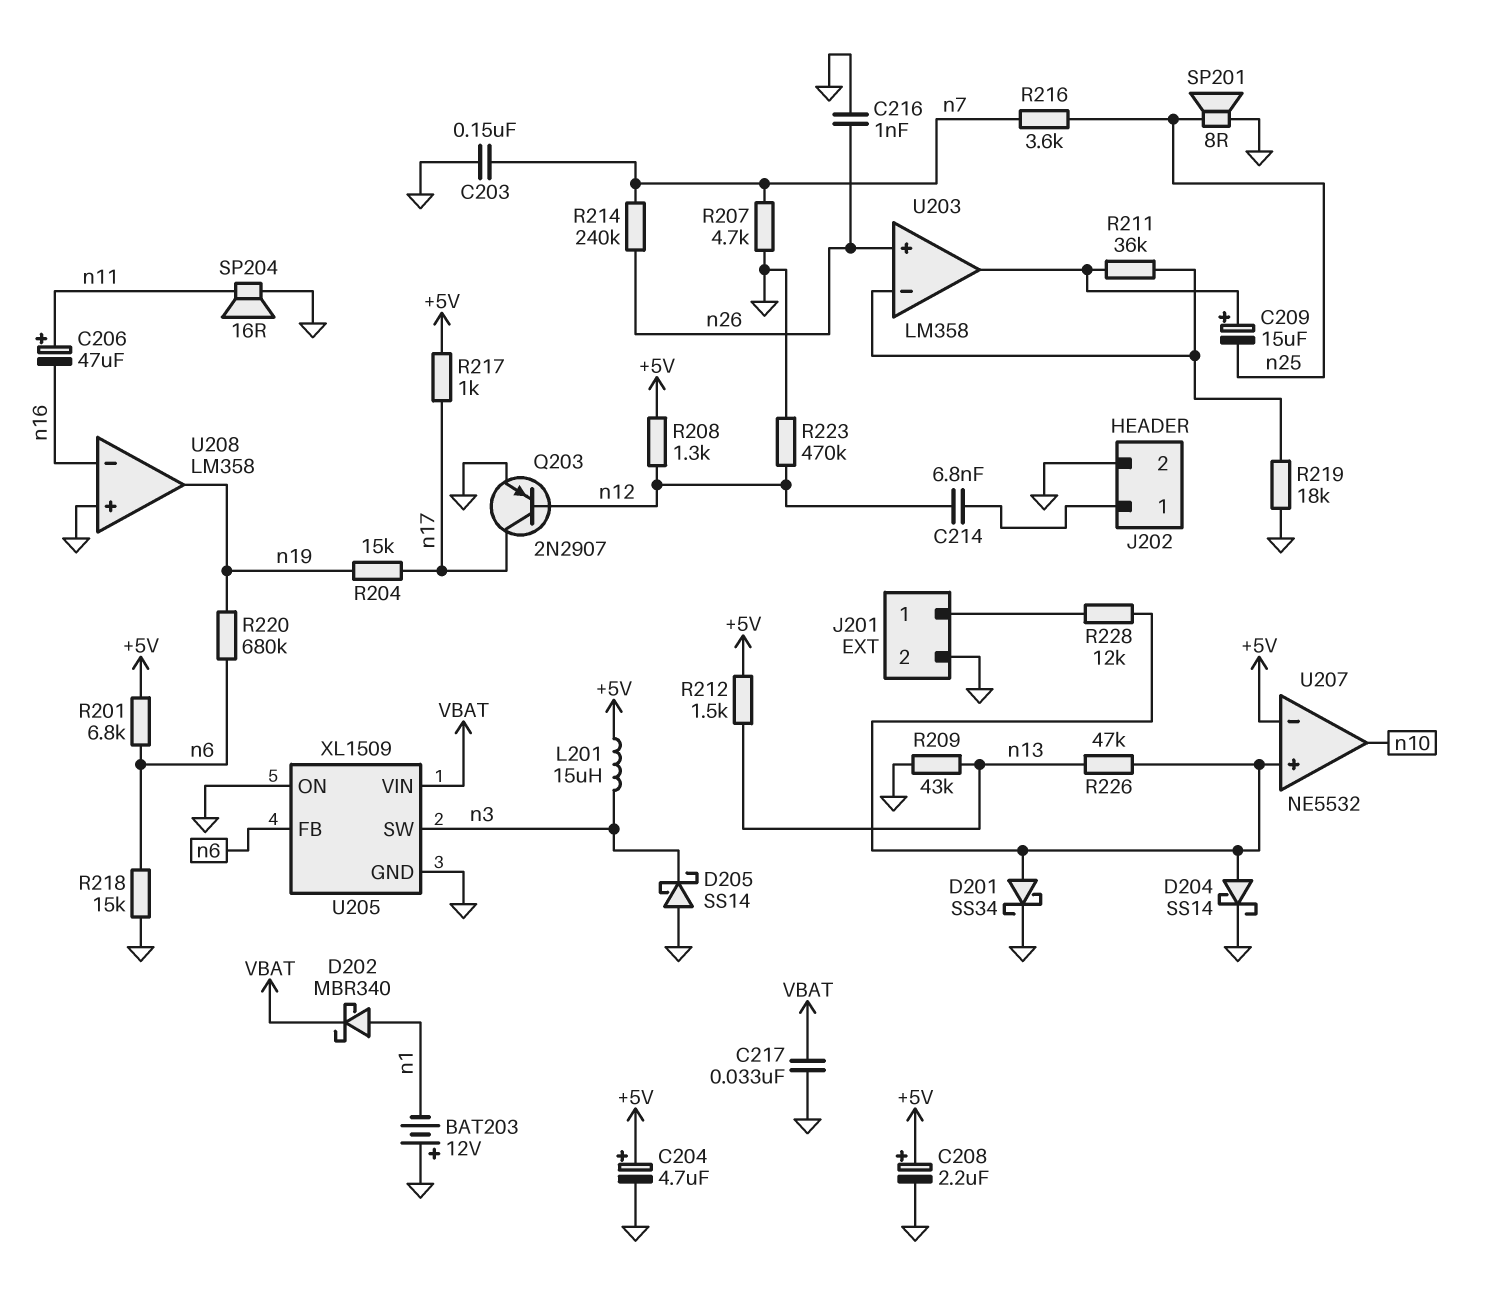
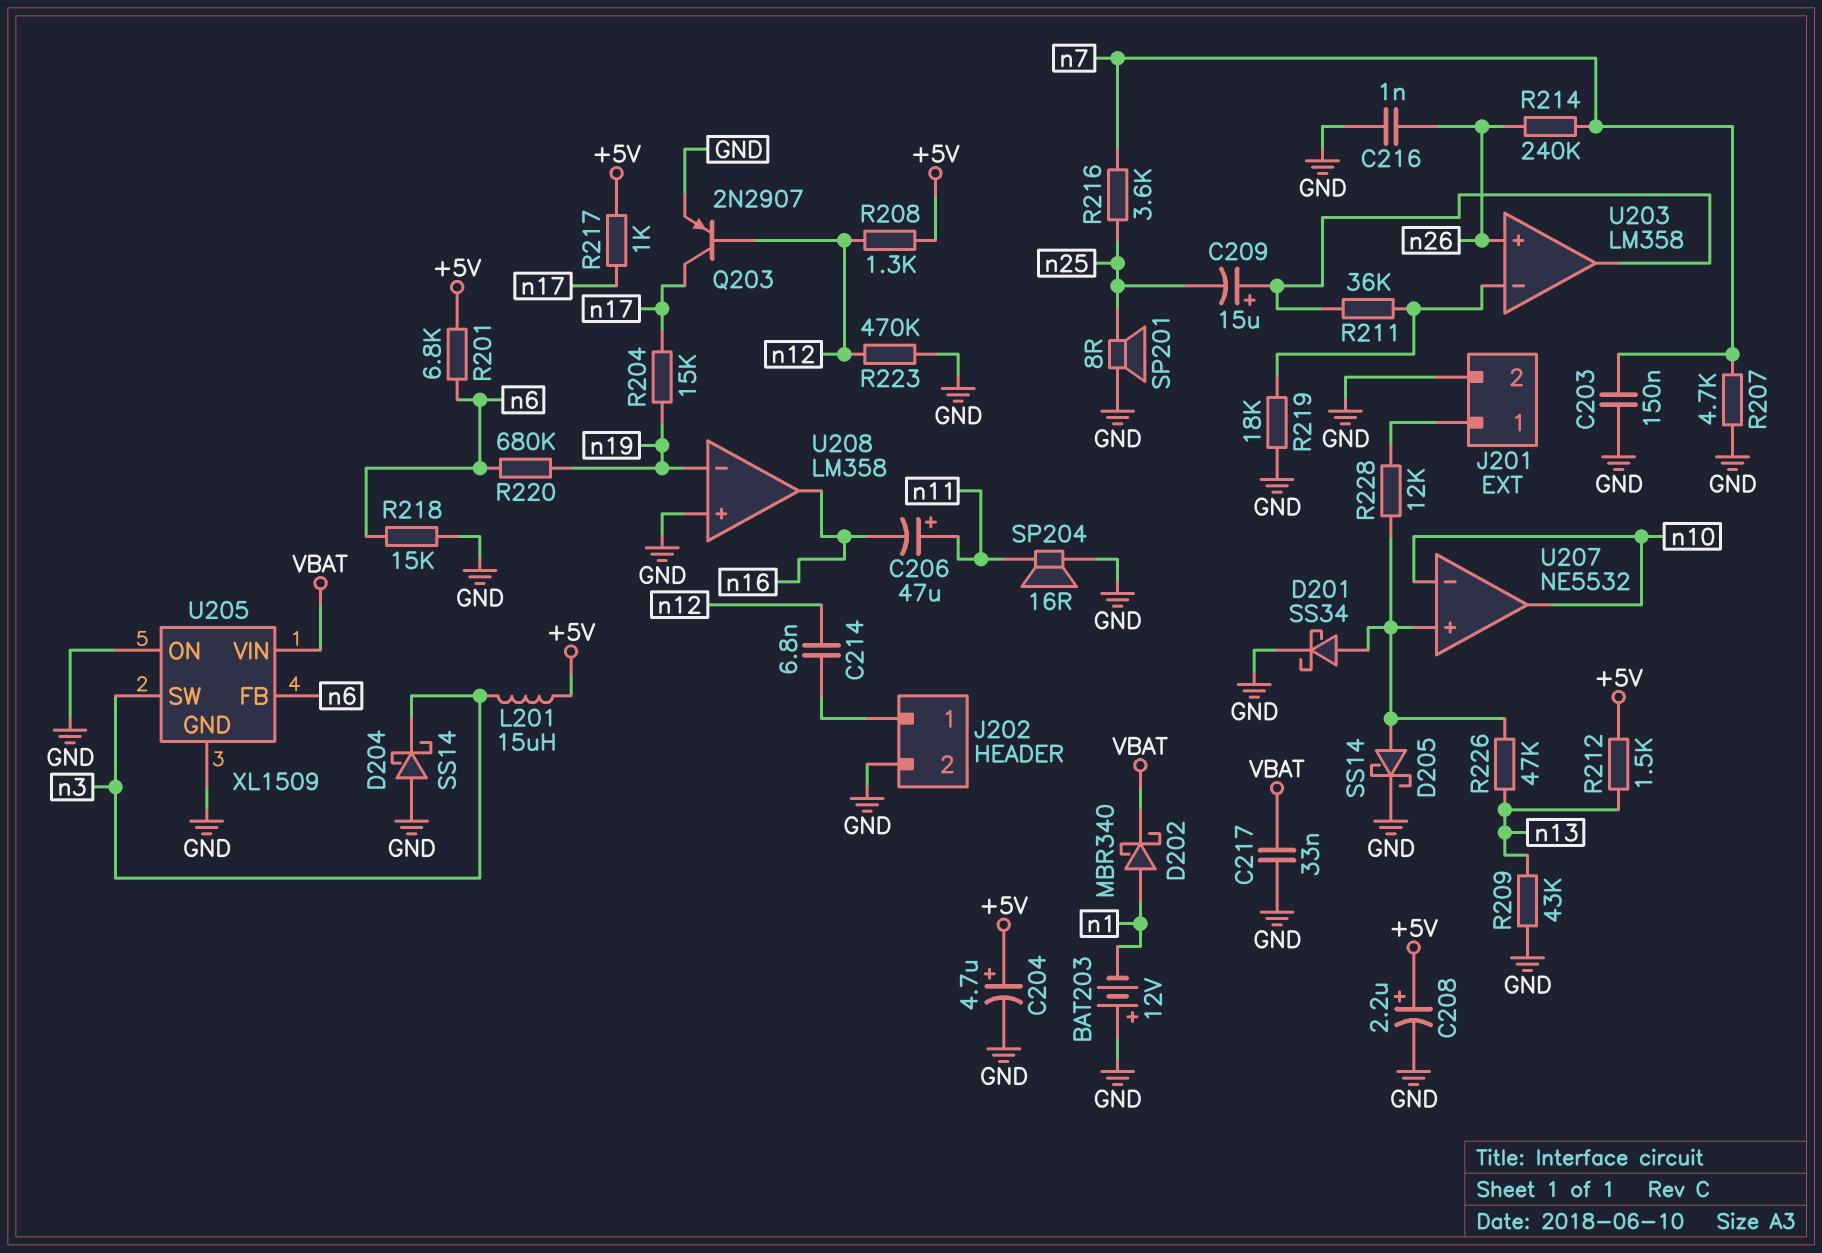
D204: schottky SS14 (A U207/in+, K GND) -> schottky SS14 (A GND, K n3)
D205: schottky SS14 (A GND, K n3) -> schottky SS14 (A U207/in+, K GND)
U207 pin in-: +5V -> n10
U208 pin in-: n16 -> n19
U208 pin out: n19 -> n16

